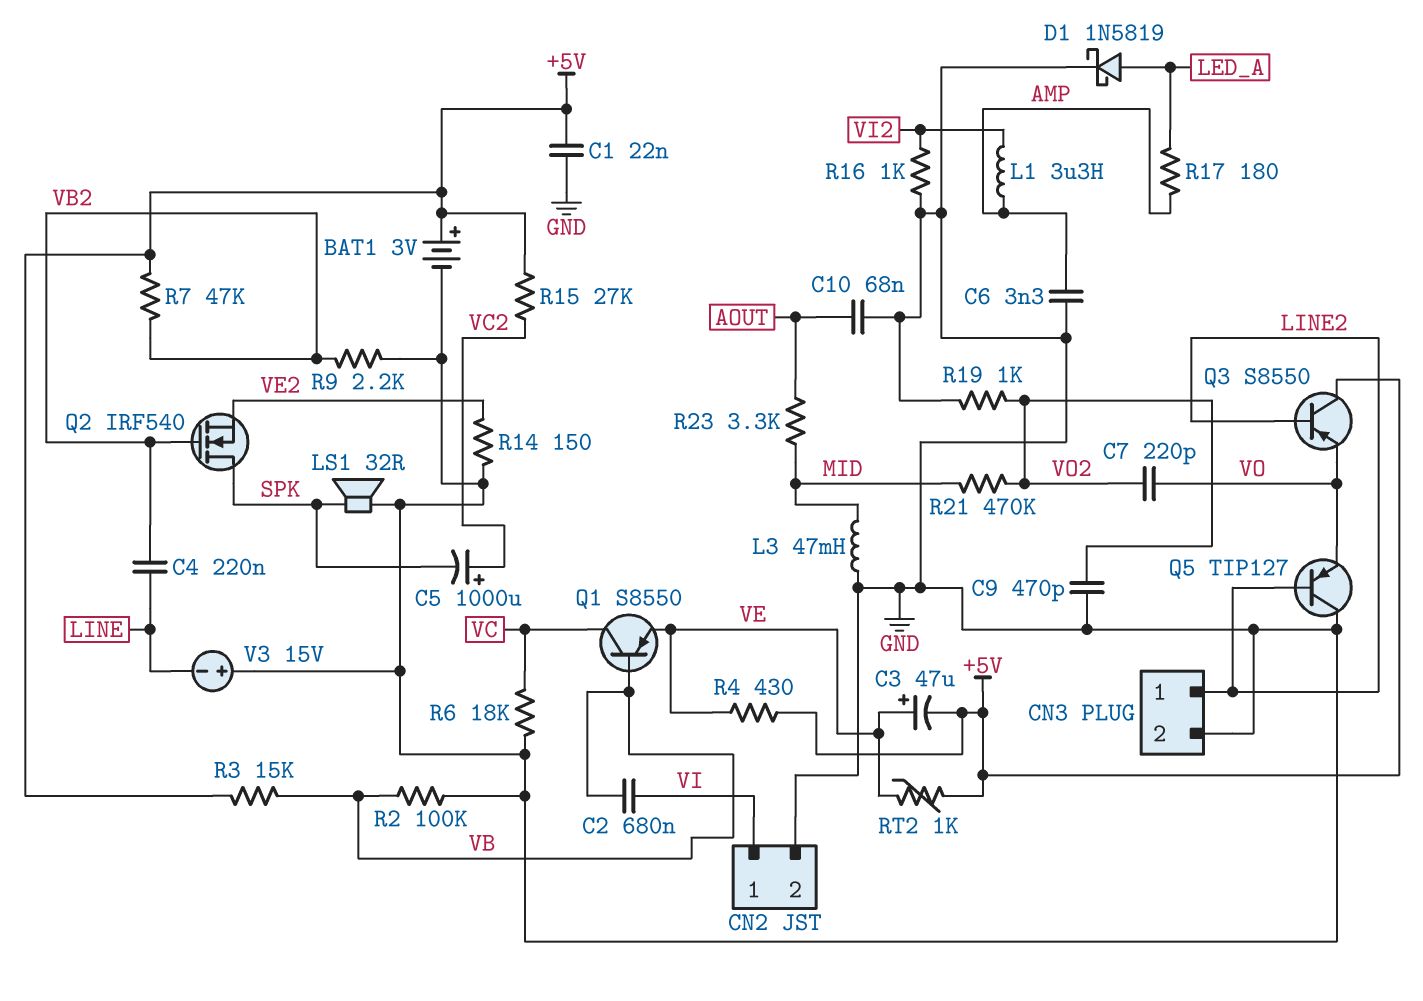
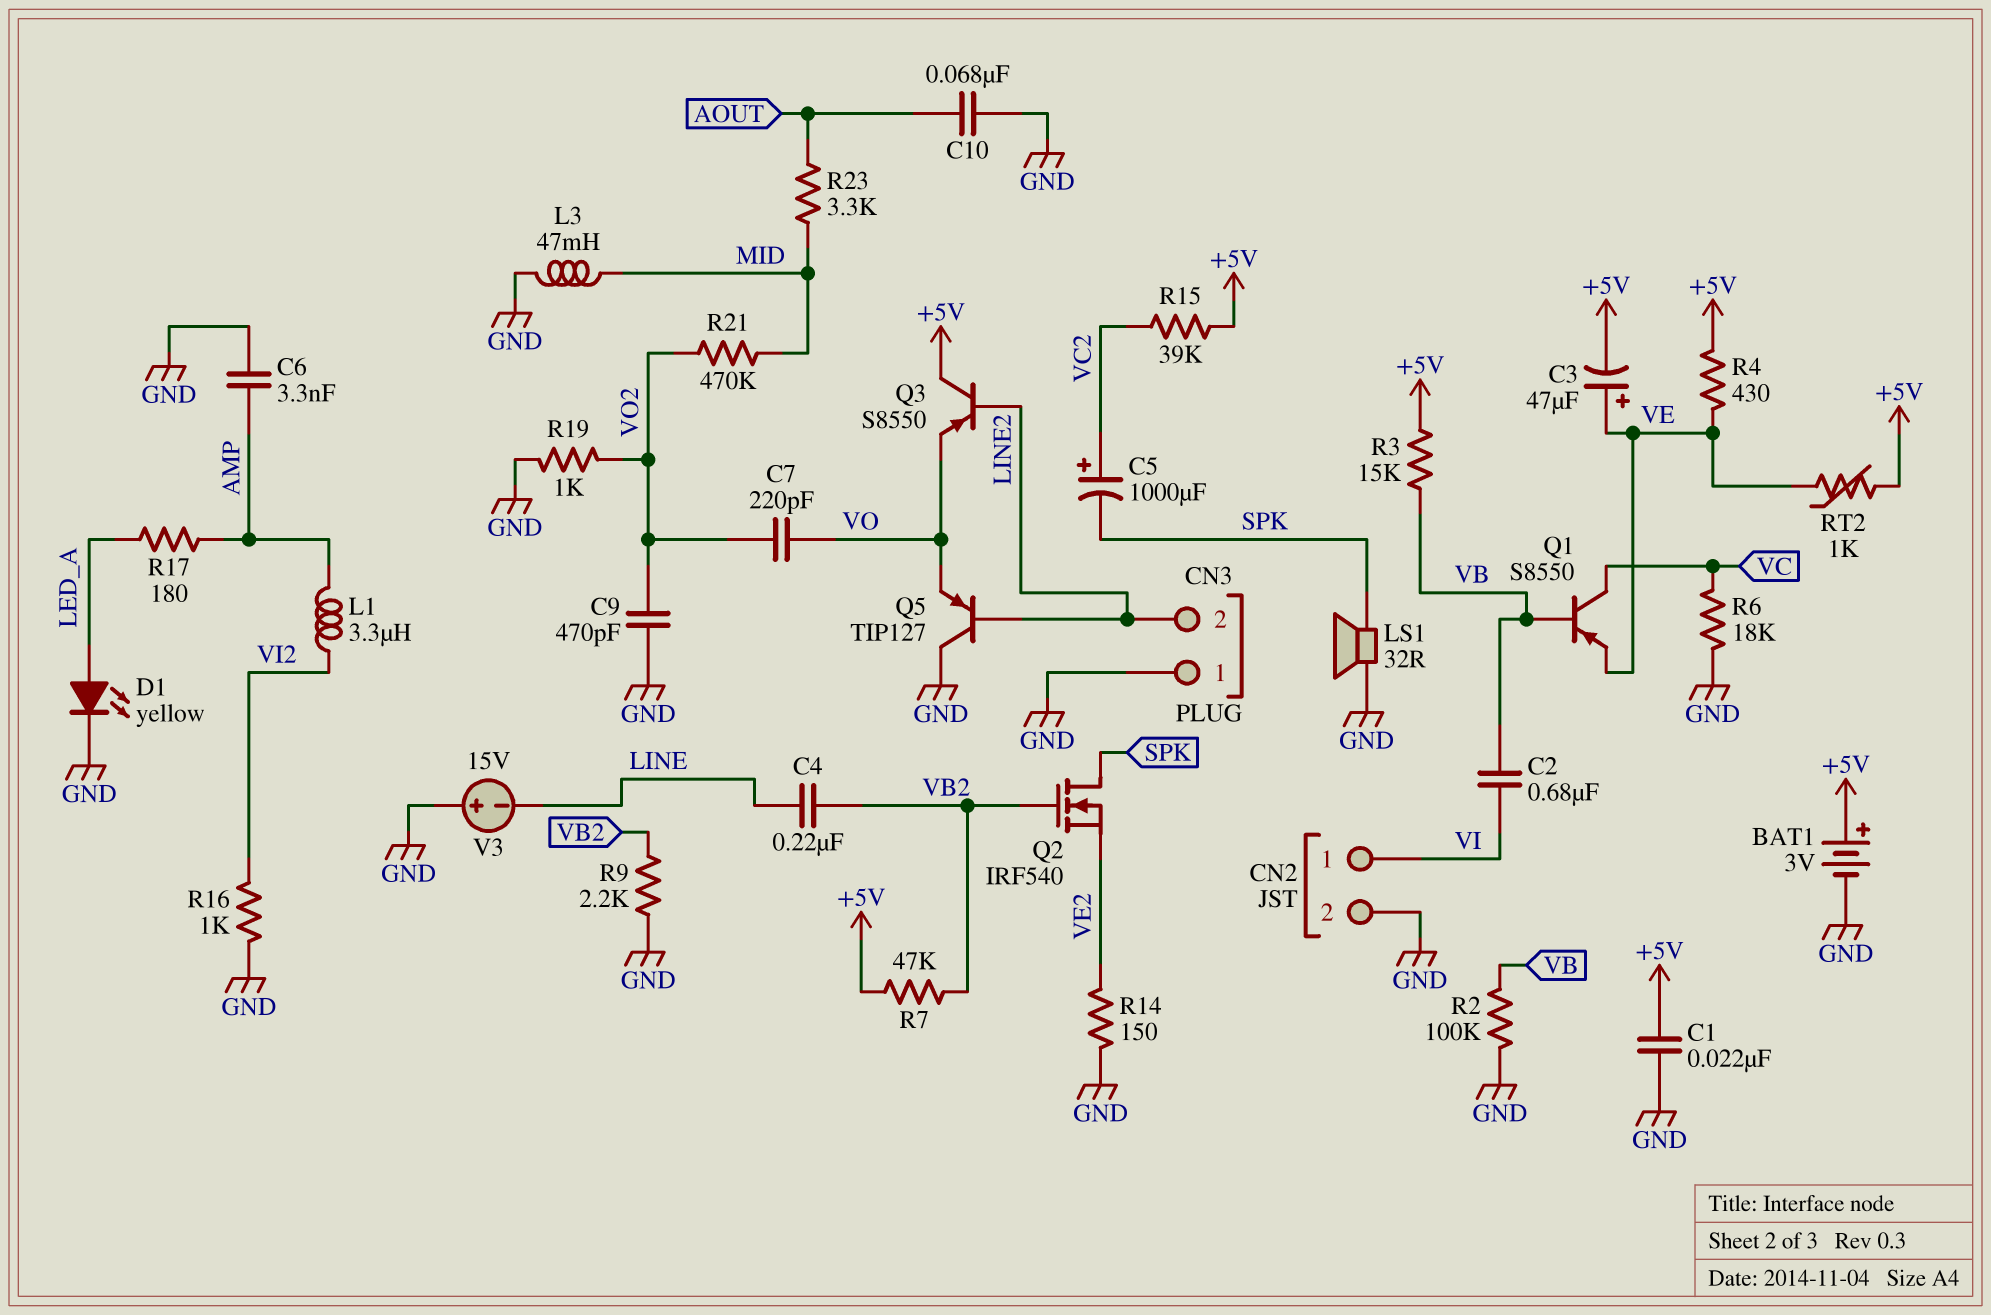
CN3 pin 1: LINE2 -> GND
CN3 pin 2: GND -> LINE2
D1: schottky 1N5819 (A LED_A, K GND) -> LED yellow (A LED_A, K GND)
R15: 27k (+5V, VC2) -> 39k (+5V, VC2)

